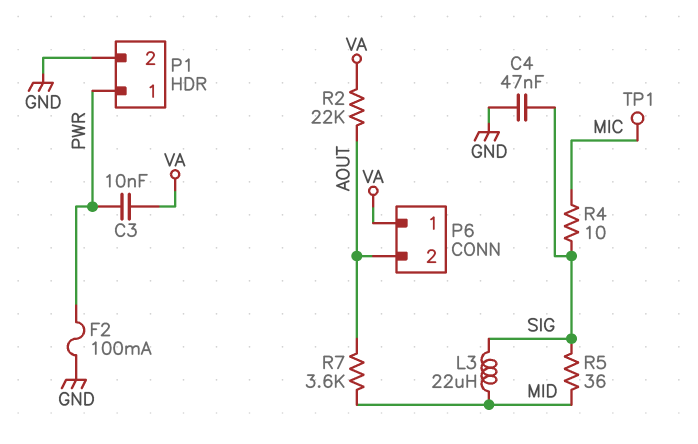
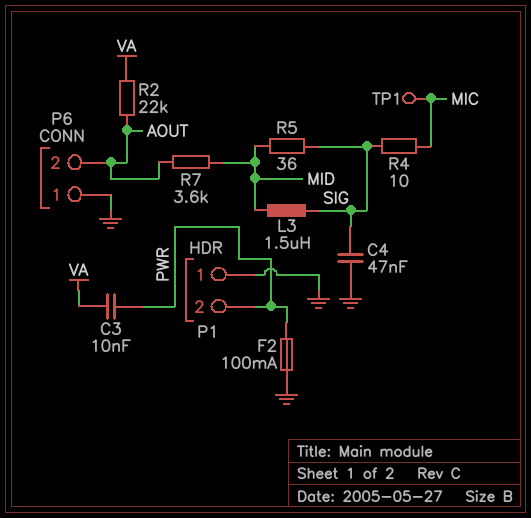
L3: 22uH (MID, SIG) -> 1.5uH (MID, SIG)
P1 pin 1: PWR -> GND
P1 pin 2: GND -> PWR
P6 pin 1: VA -> GND

